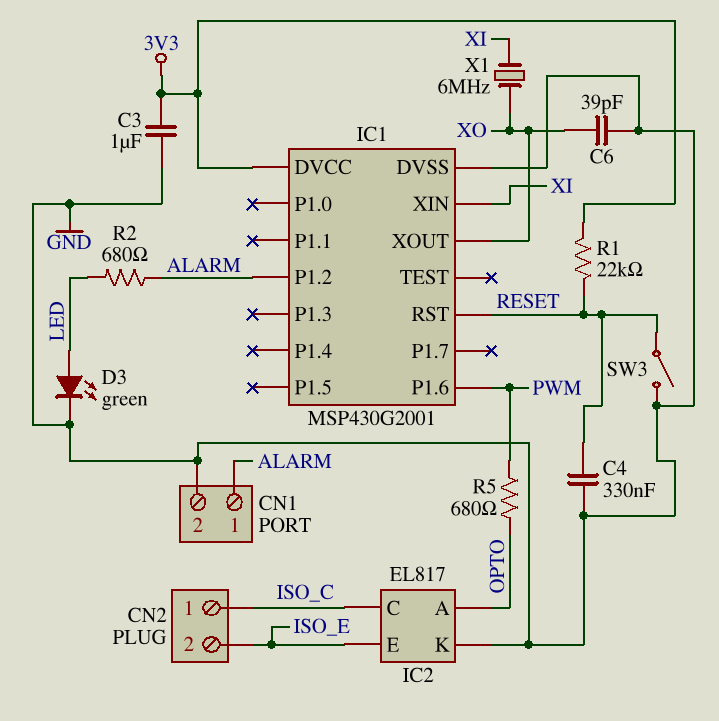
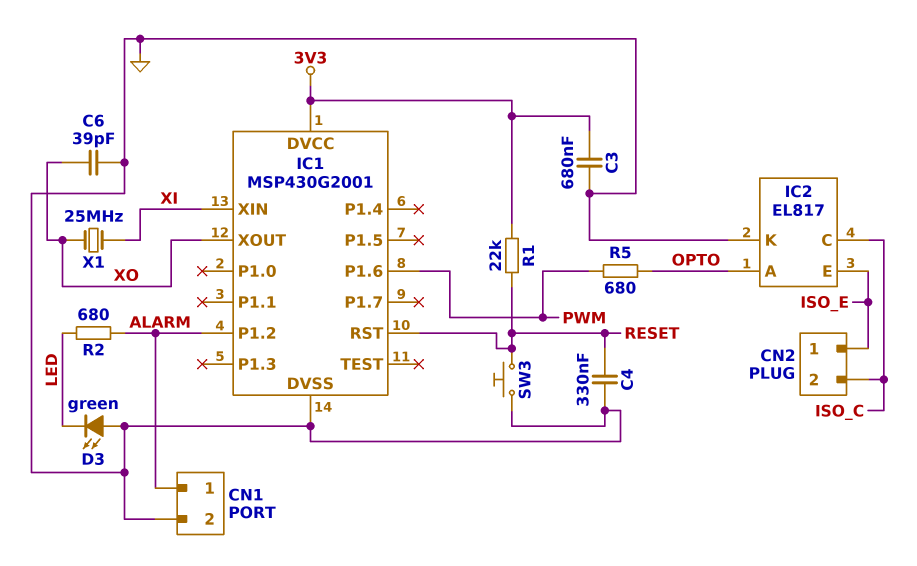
C3: 1uF (3V3, GND) -> 680nF (3V3, GND)
CN2 pin 1: ISO_C -> ISO_E
CN2 pin 2: ISO_E -> ISO_C
D3: LED green (A LED, K GND) -> LED green (A GND, K LED)
SW3: switch (GND, RESET) -> button (GND, RESET)
X1: 6MHz (XI, XO) -> 25MHz (XI, XO)

